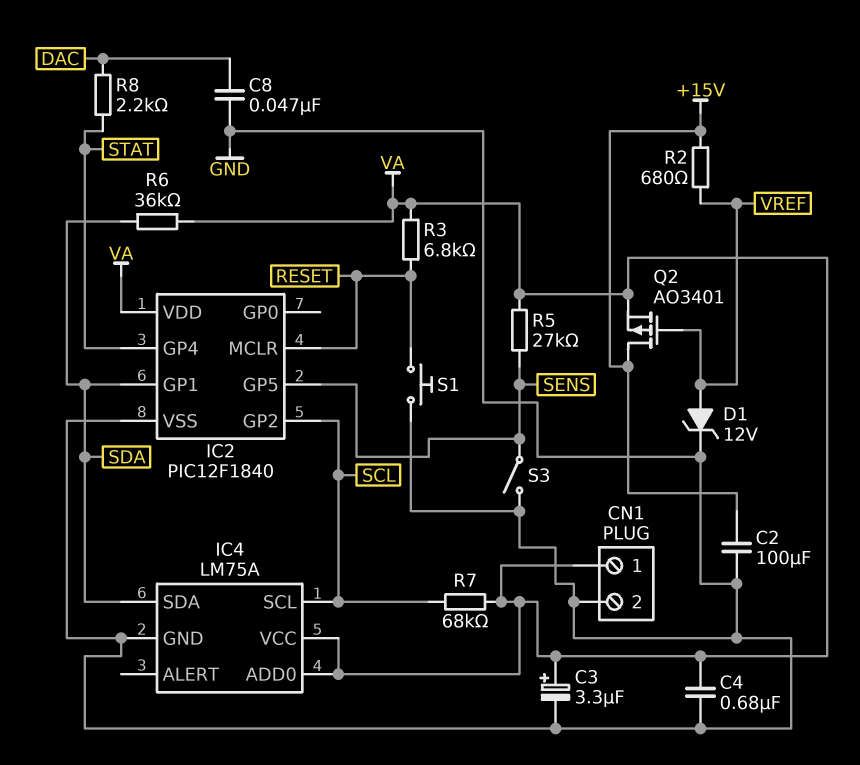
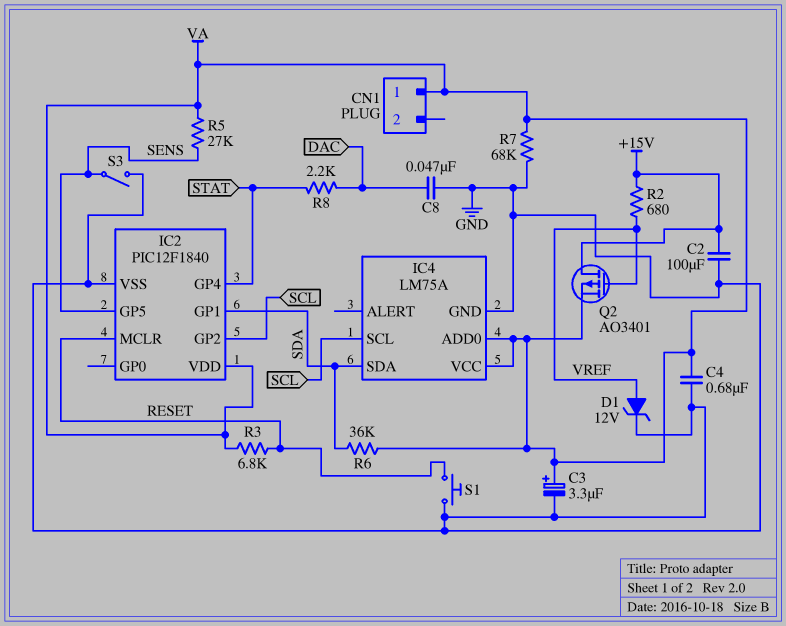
CN1 pin 2: GND -> none
R7: 68k (SCL, VA) -> 68k (GND, VA)

